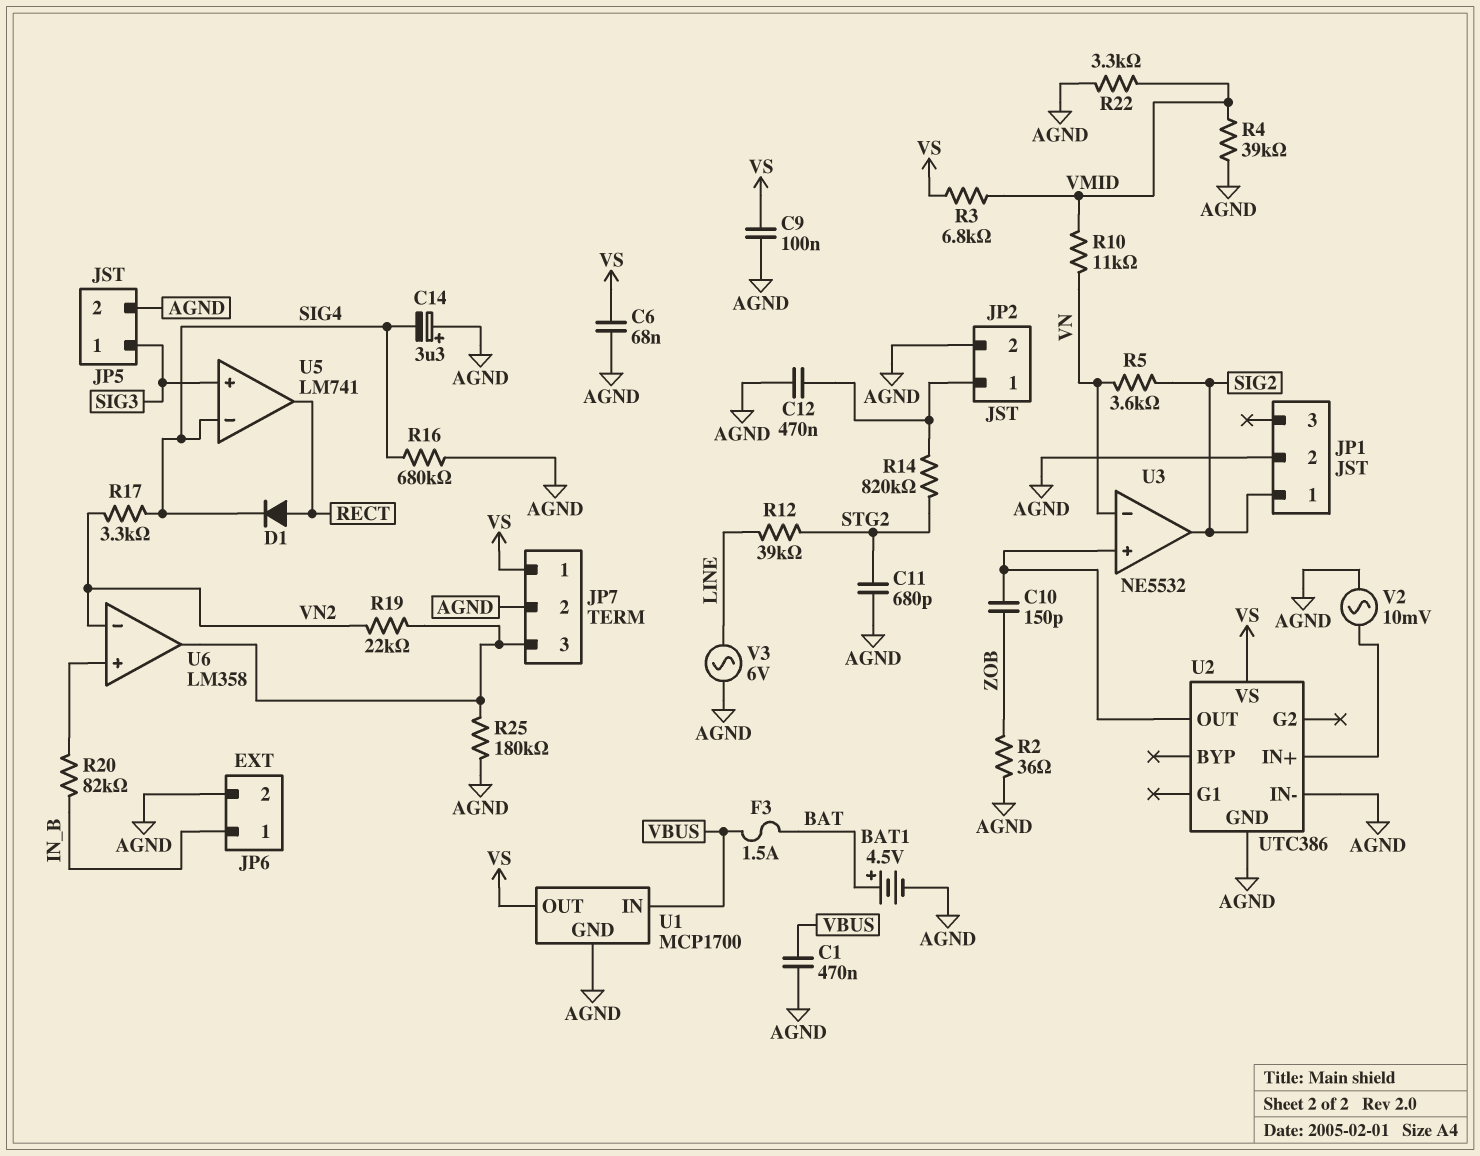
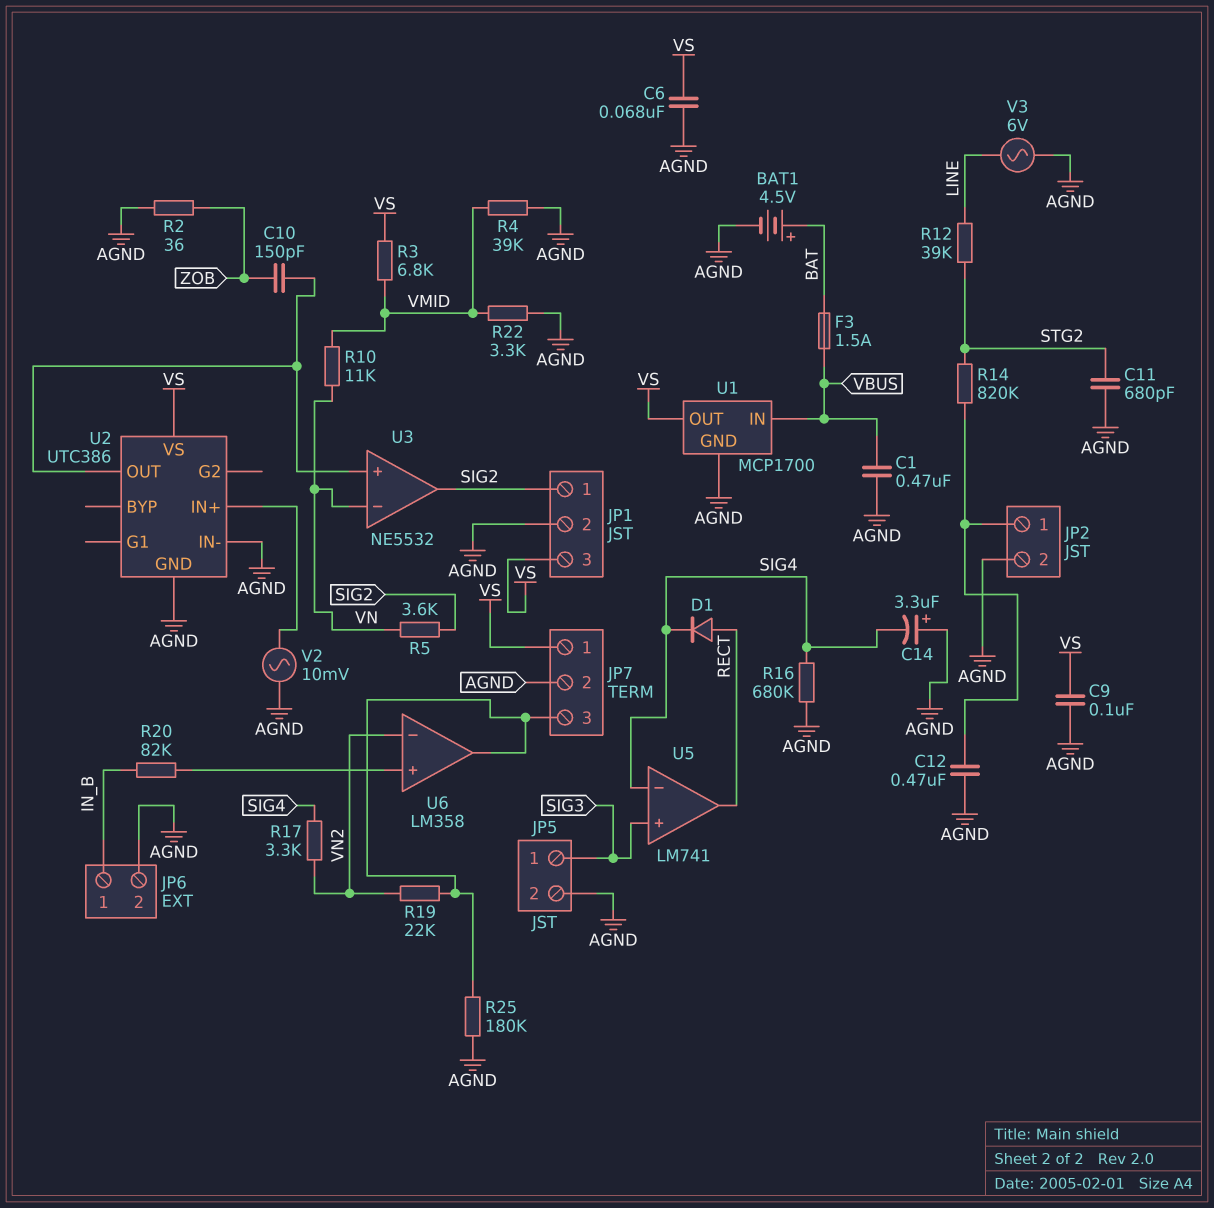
JP1 pin 3: none -> VS

